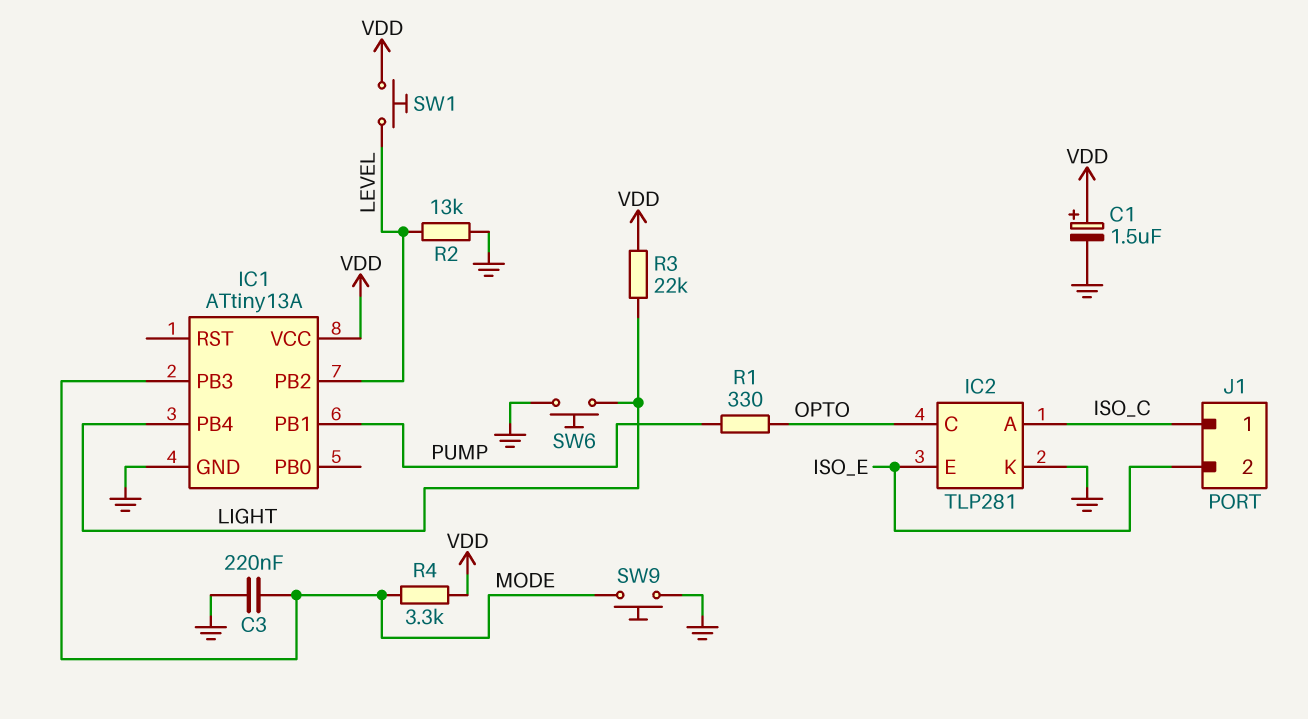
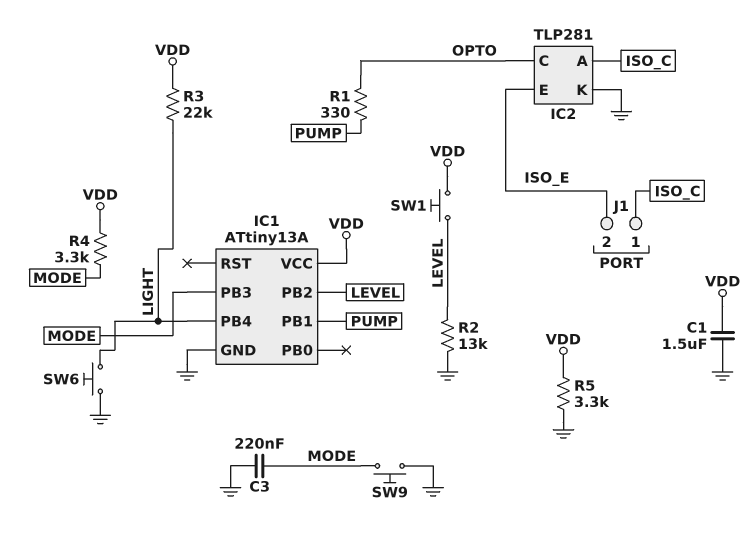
C1: 1.5uF (plus VDD, minus GND) -> 1.5uF (GND, VDD)
R5: none -> 3.3k (GND, VDD)

